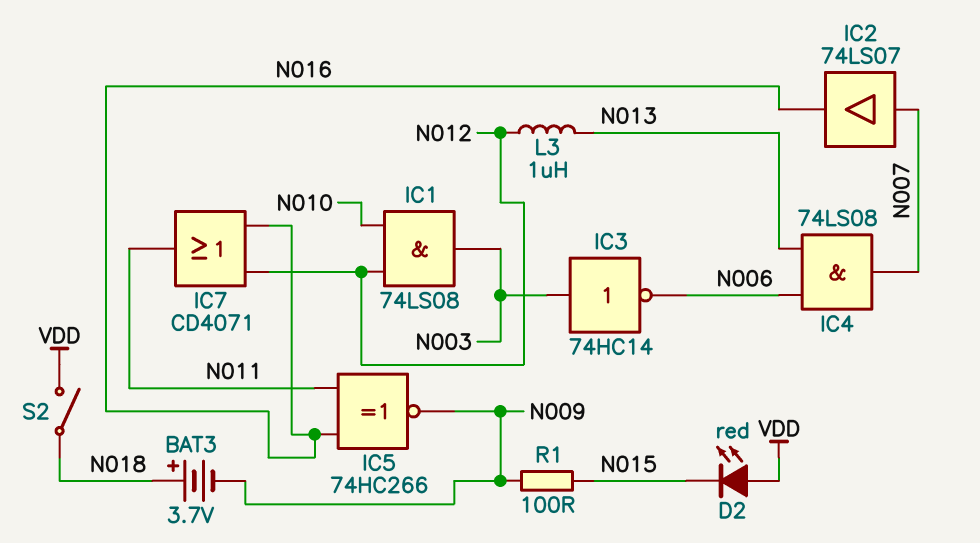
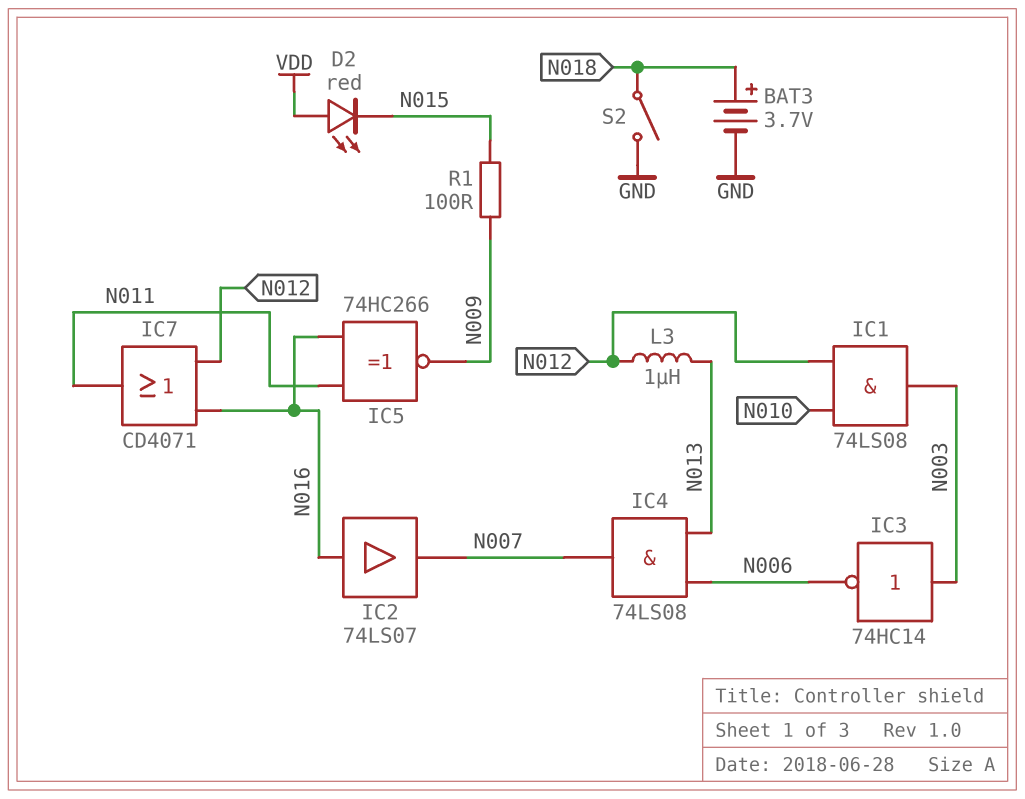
BAT3: 3.7V (plus N018, minus N009) -> 3.7V (plus N018, minus GND)
IC2: buffer 74LS07 (in N007, out N016) -> buffer 74LS07 (in N016, out N007)
S2: switch (N018, VDD) -> switch (GND, N018)

